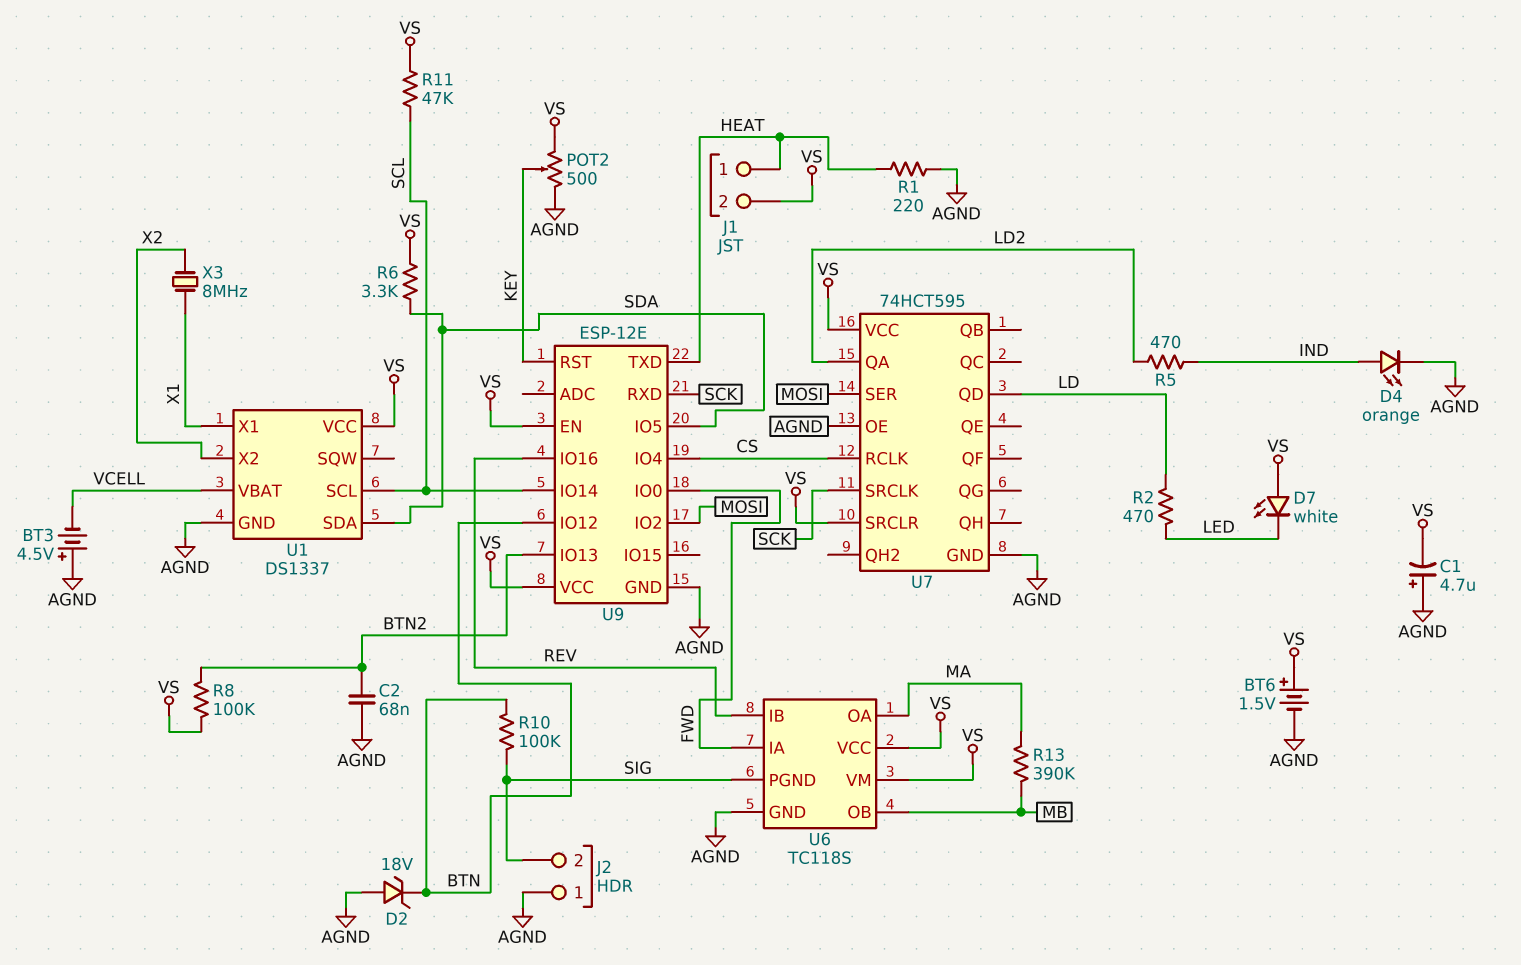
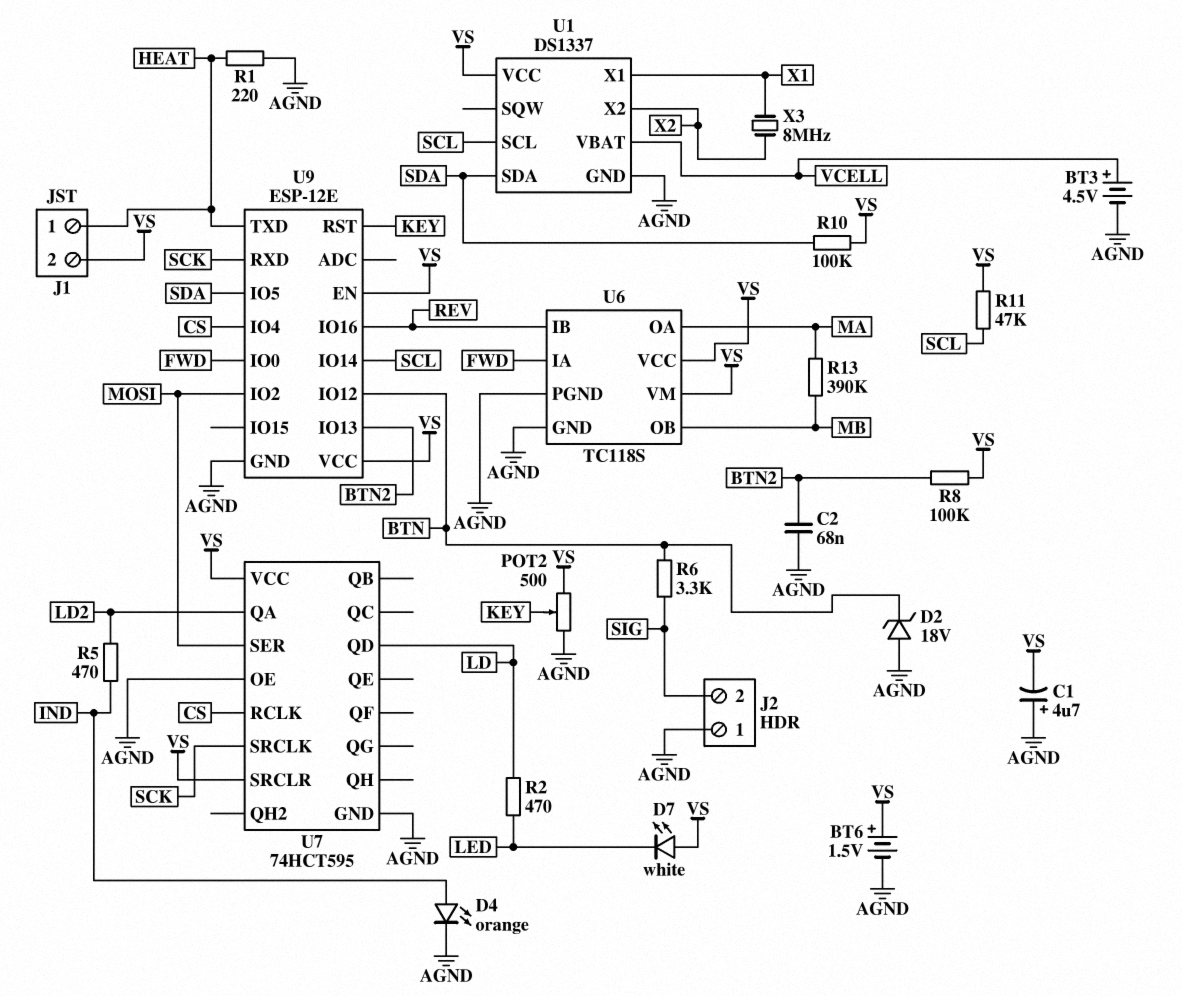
BT3: 4.5V (plus AGND, minus VCELL) -> 4.5V (plus VCELL, minus AGND)
R6: 3.3k (SDA, VS) -> 3.3k (BTN, SIG)
R10: 100k (BTN, SIG) -> 100k (SDA, VS)
U6 pin PGND: SIG -> AGND

